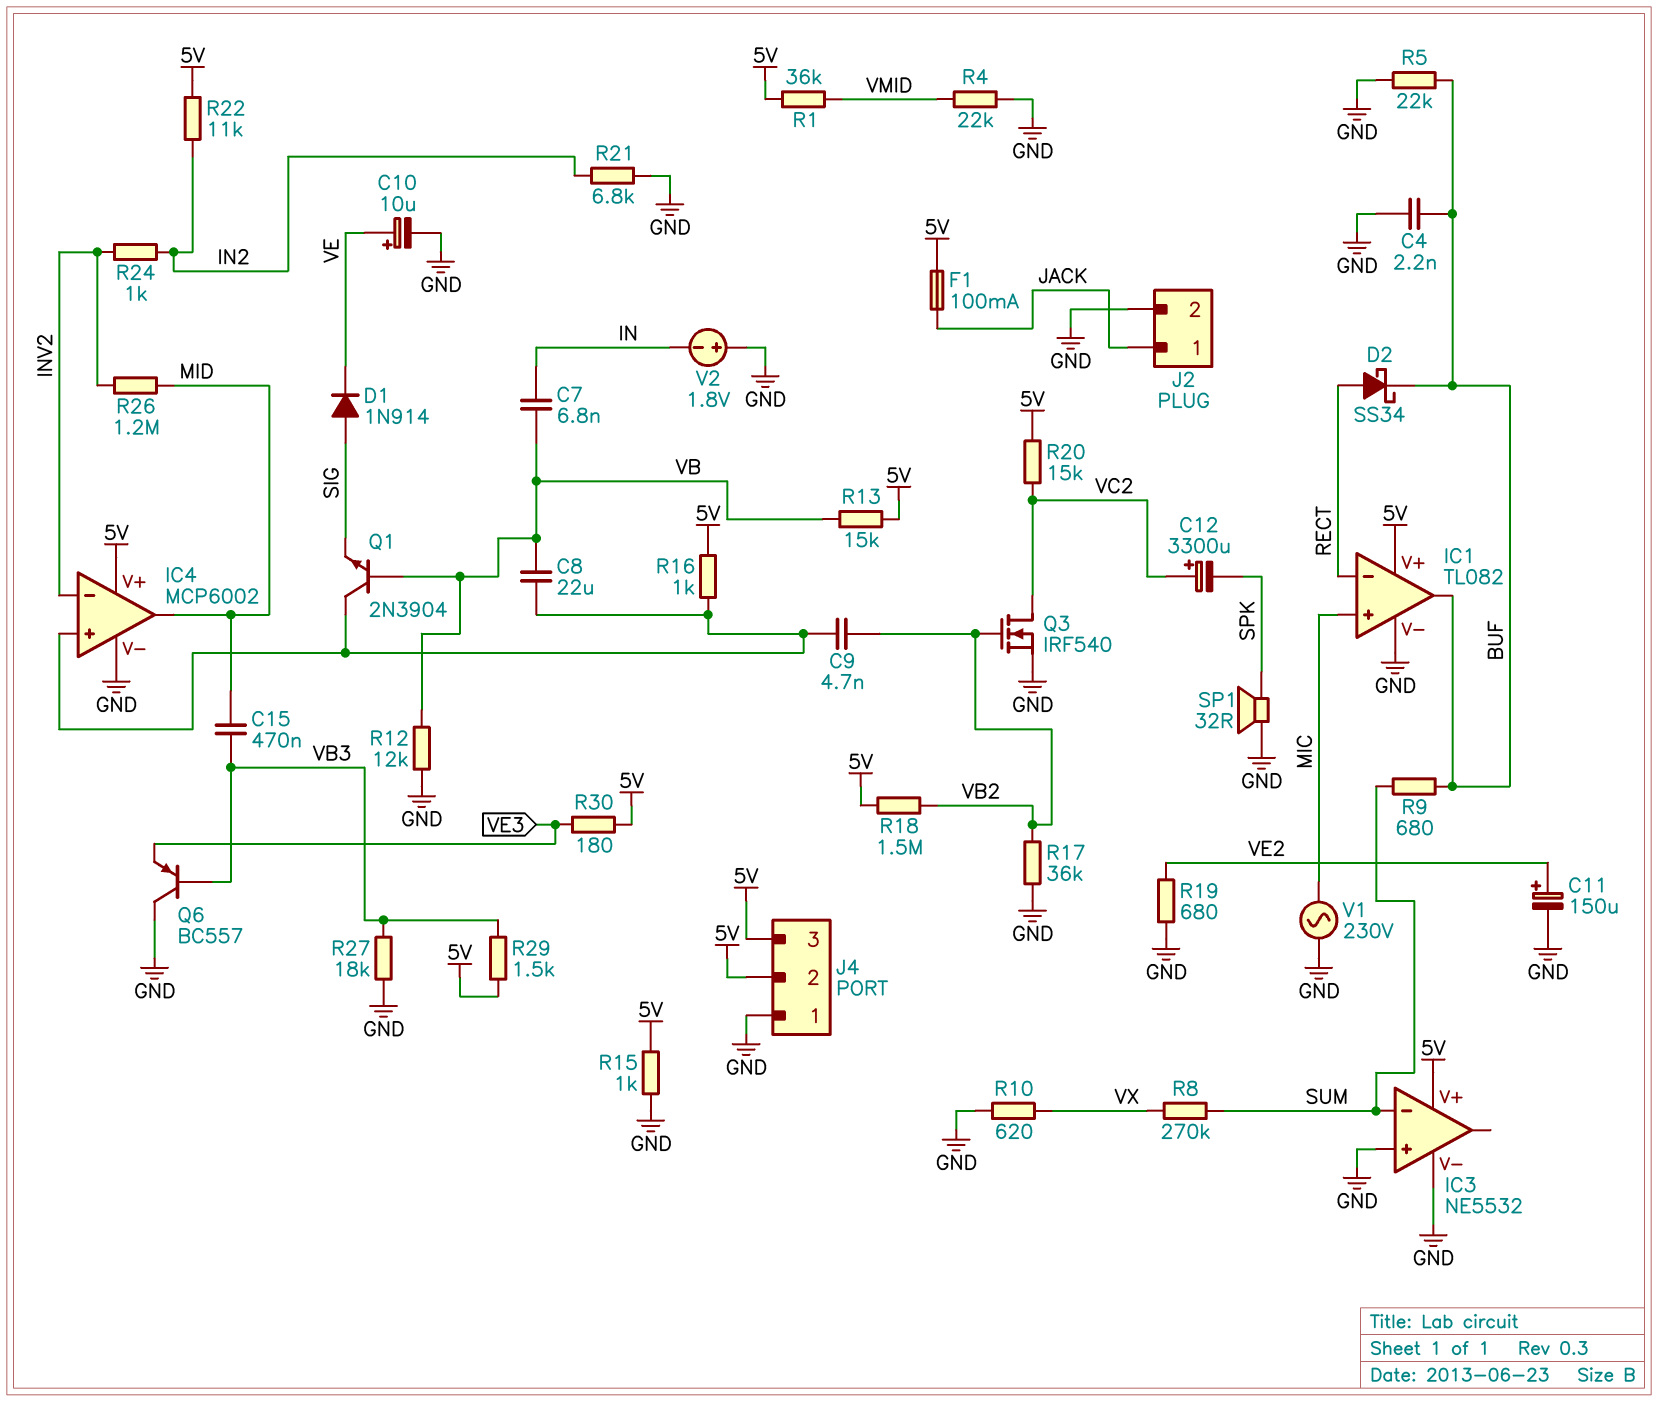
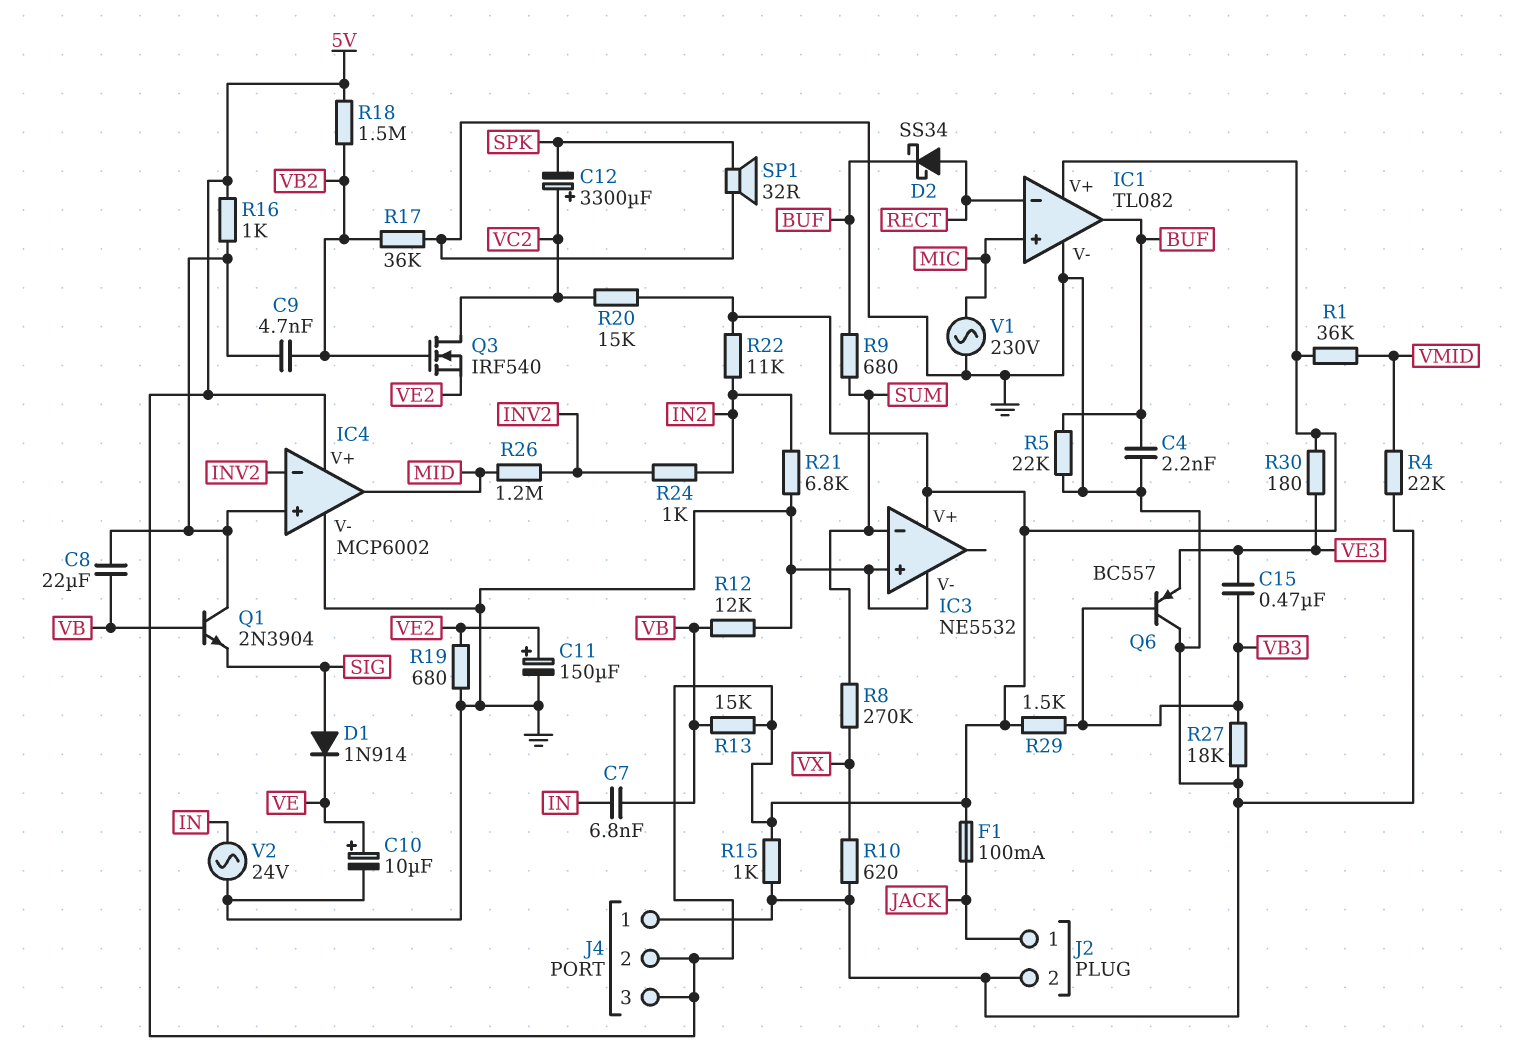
C15: 470nF (MID, VB3) -> 470nF (VB3, VE3)
Q3: NMOS IRF540 (G VB2, D VC2, S GND) -> NMOS IRF540 (G VB2, D VC2, S VE2)
V2: 1.8V (plus GND, minus IN) -> AC 24V (GND, IN)

